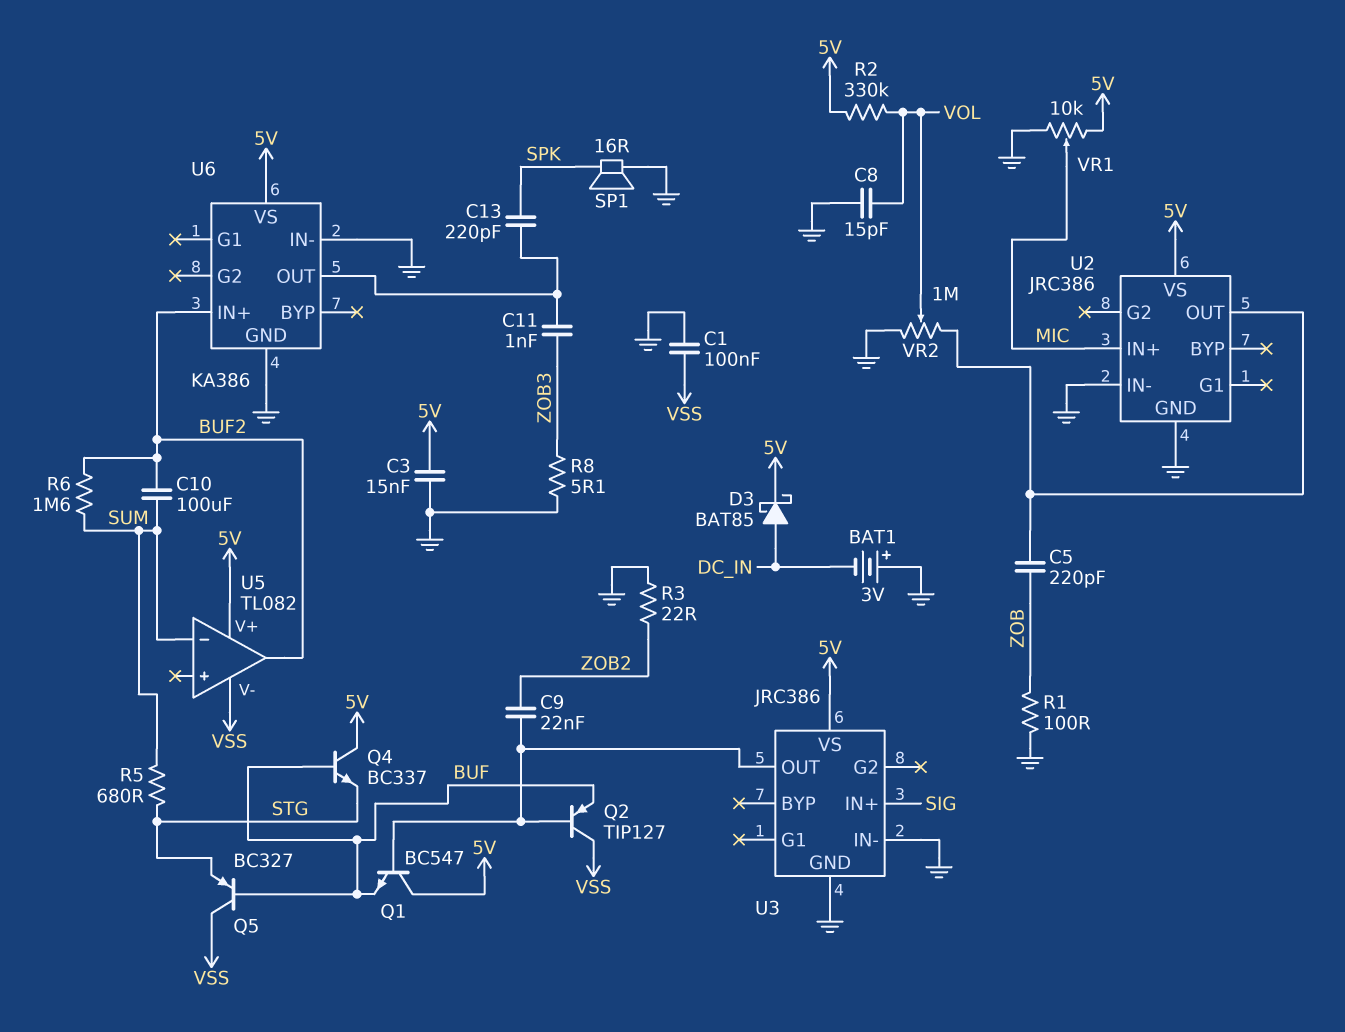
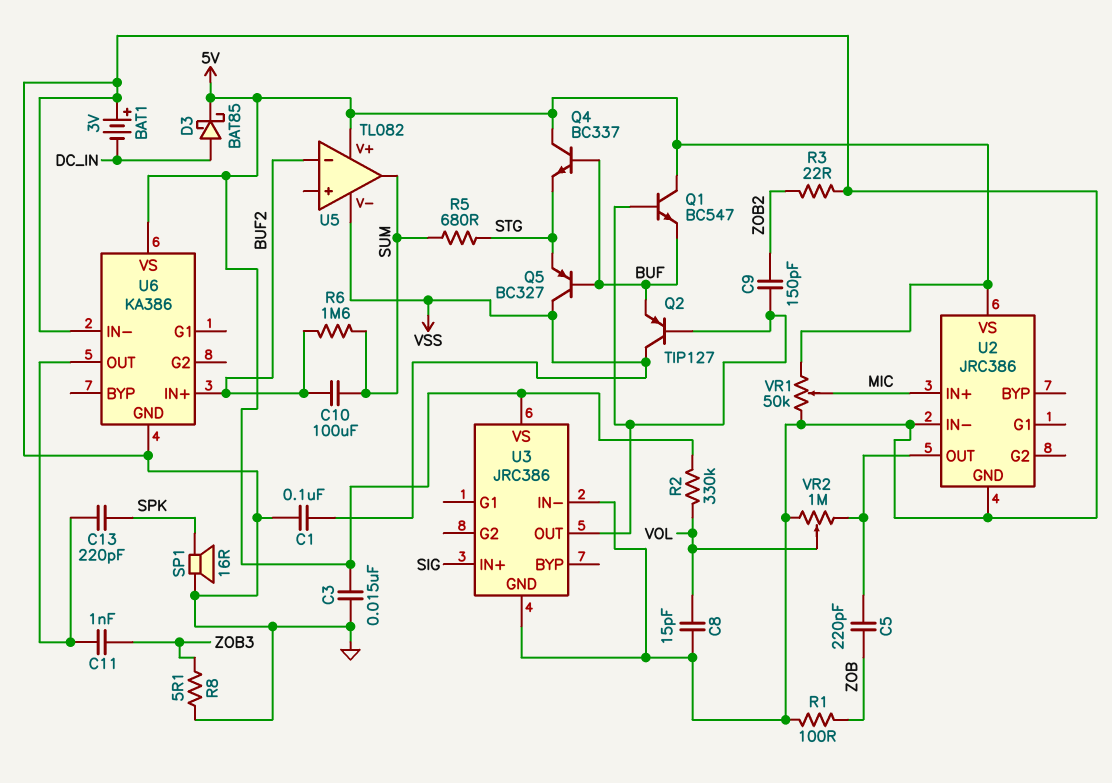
C9: 22nF (U3/OUT, ZOB2) -> 150pF (U3/OUT, ZOB2)
U5 pin in-: SUM -> BUF2
U5 pin out: BUF2 -> SUM
VR1: 10k (5V, GND, wiper MIC) -> 50k (5V, GND, wiper MIC)

